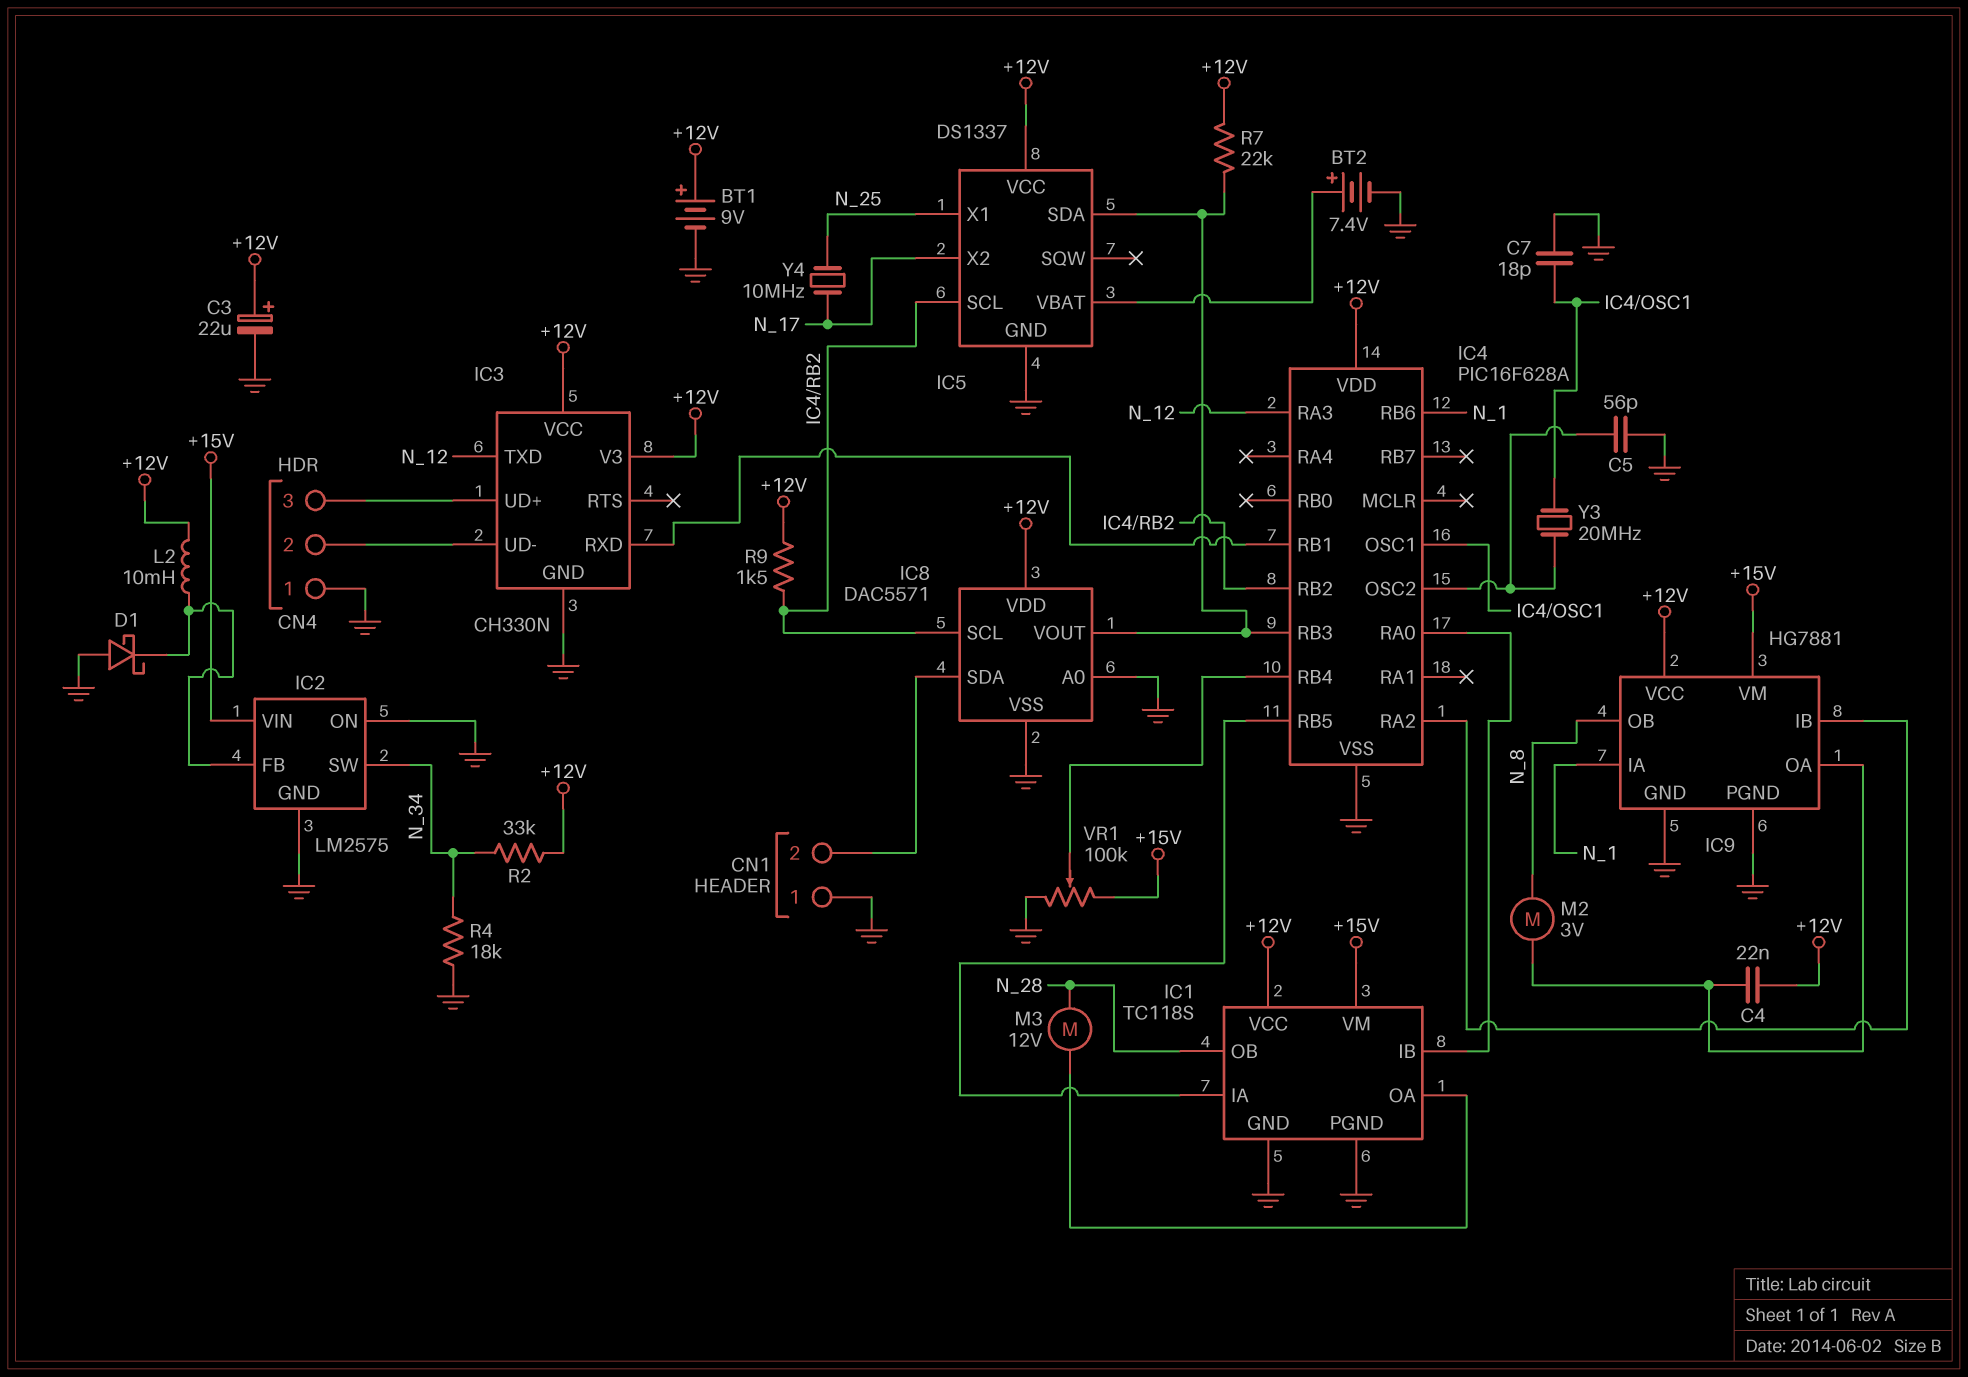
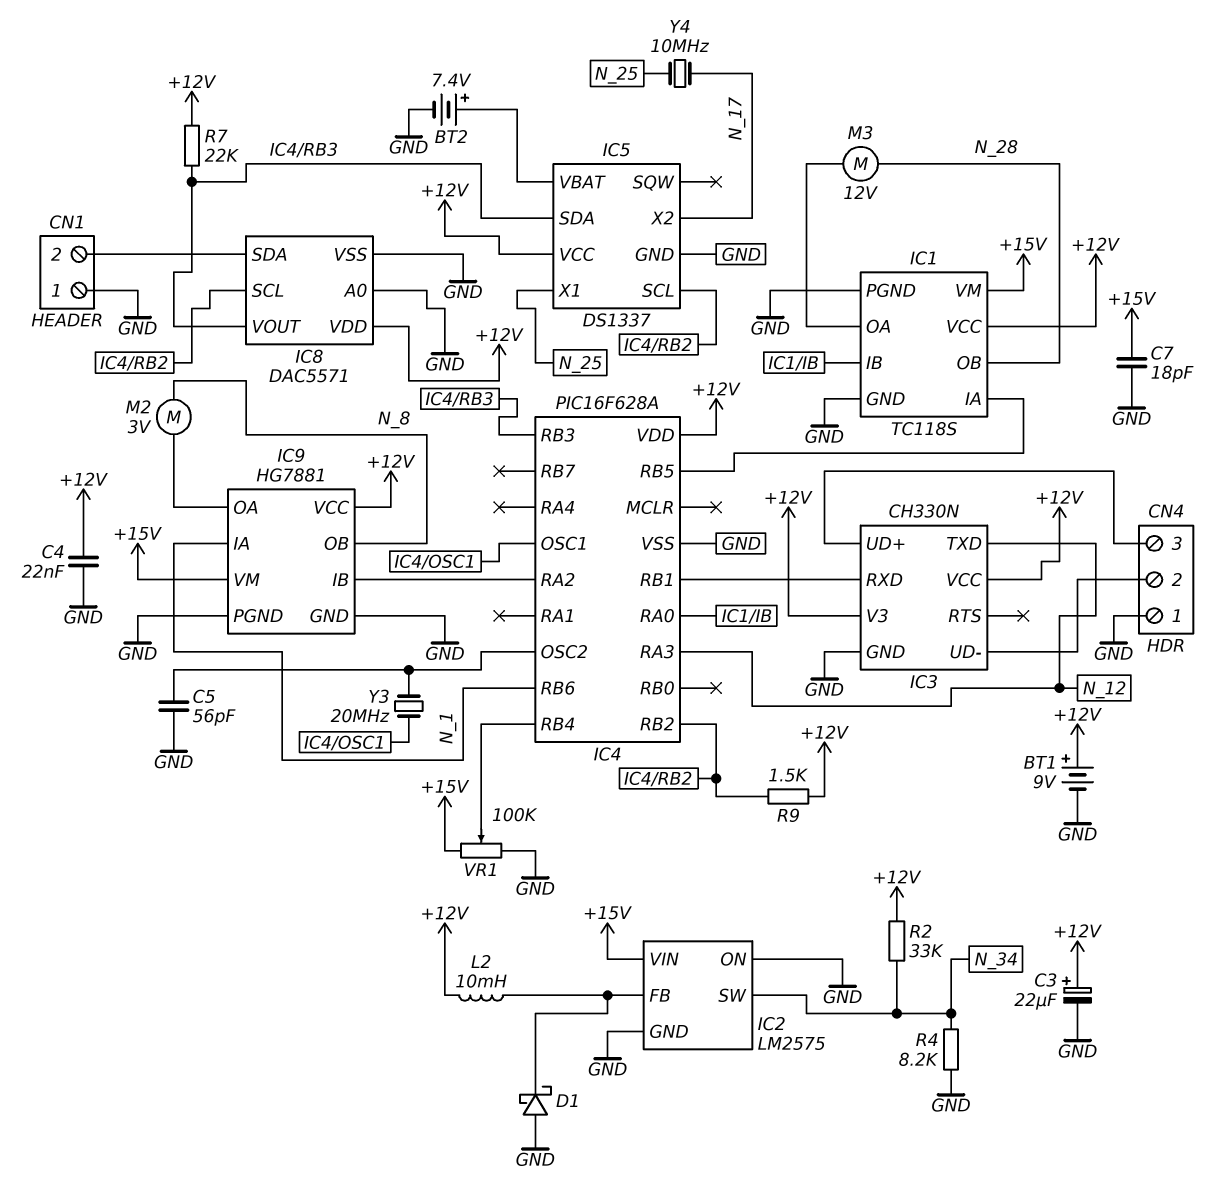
C4: 22nF (+12V, IC9/OA) -> 22nF (+12V, GND)
C7: 18pF (GND, IC4/OSC1) -> 18pF (+15V, GND)
R4: 18k (GND, N_34) -> 8.2k (GND, N_34)

